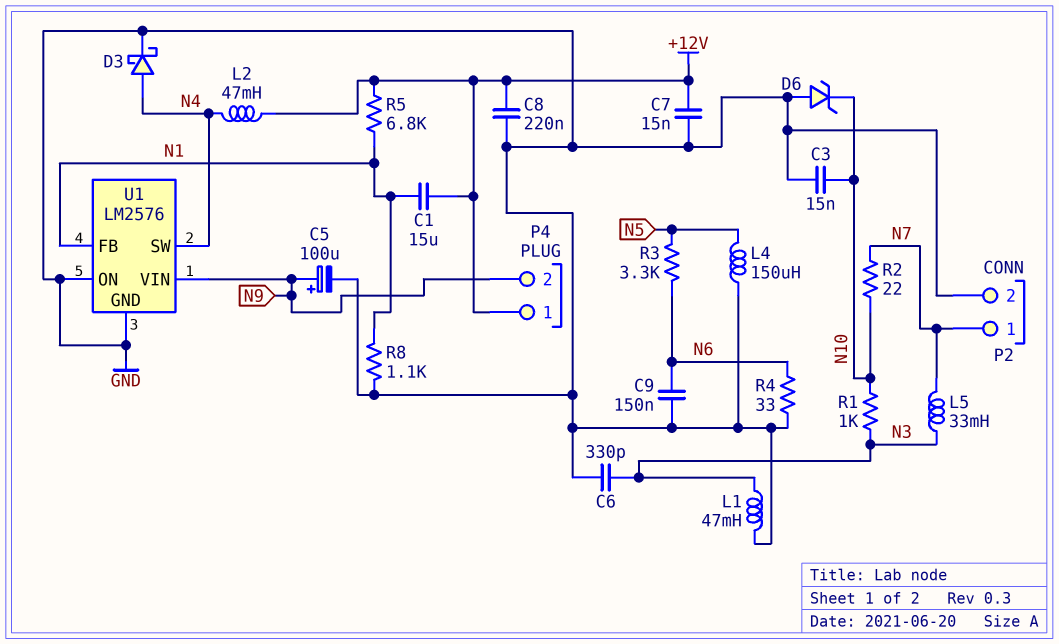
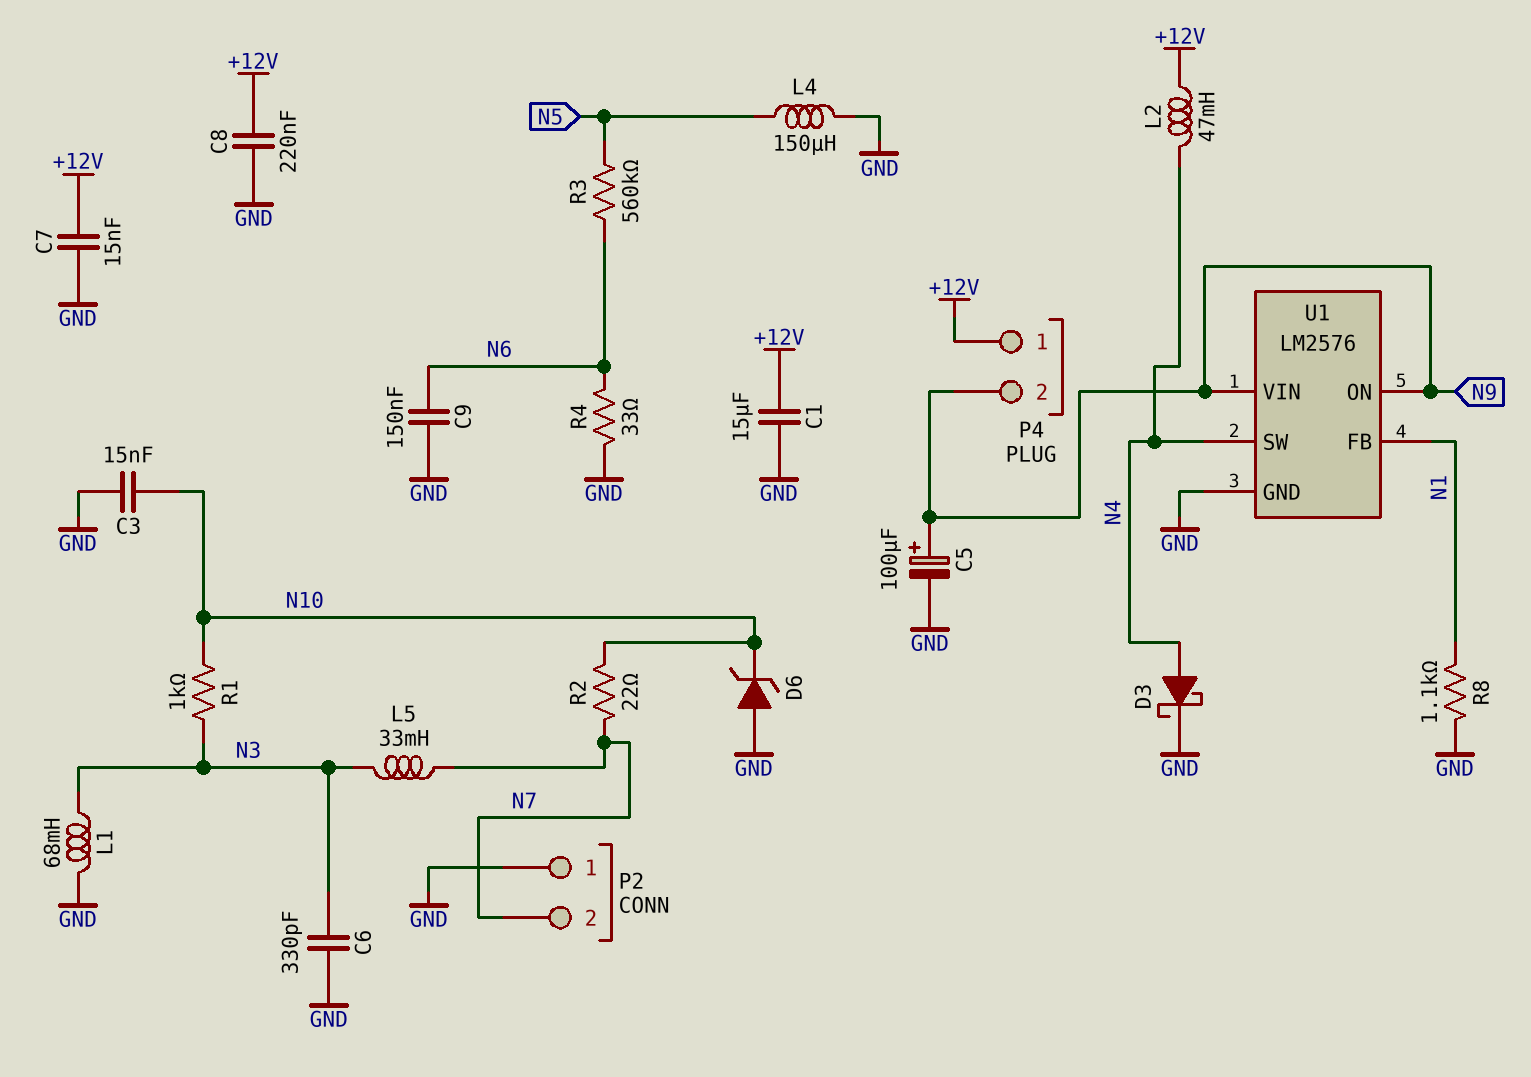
C1: 15uF (+12V, N1) -> 15uF (+12V, GND)
L1: 47mH (GND, N3) -> 68mH (GND, N3)
P2 pin 1: N7 -> GND
P2 pin 2: GND -> N7
R3: 3.3k (N5, N6) -> 560k (N5, N6)
R5: 6.8k (+12V, N1) -> none
U1 pin ON: GND -> N9

